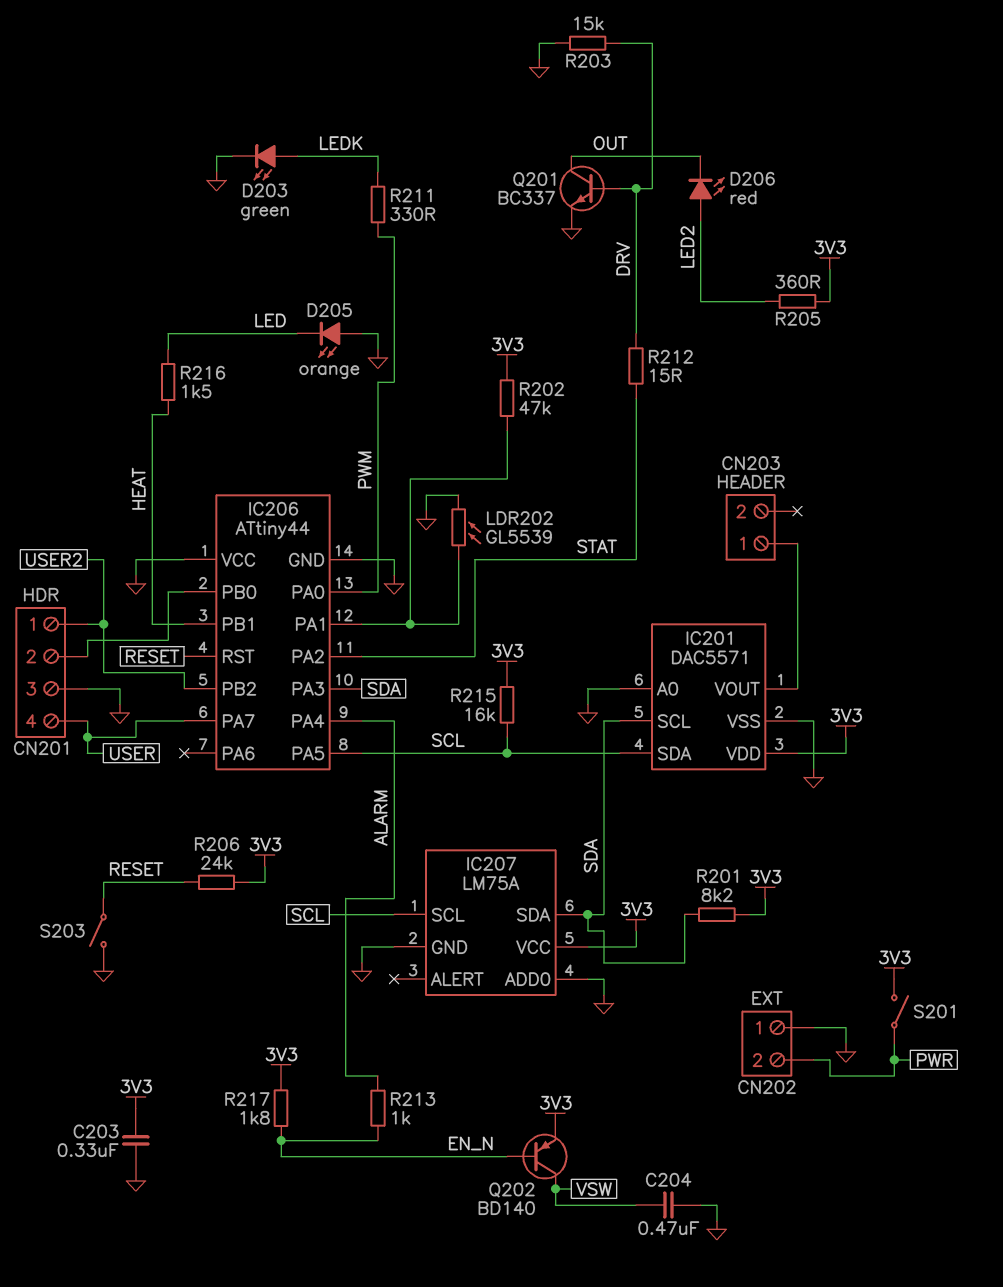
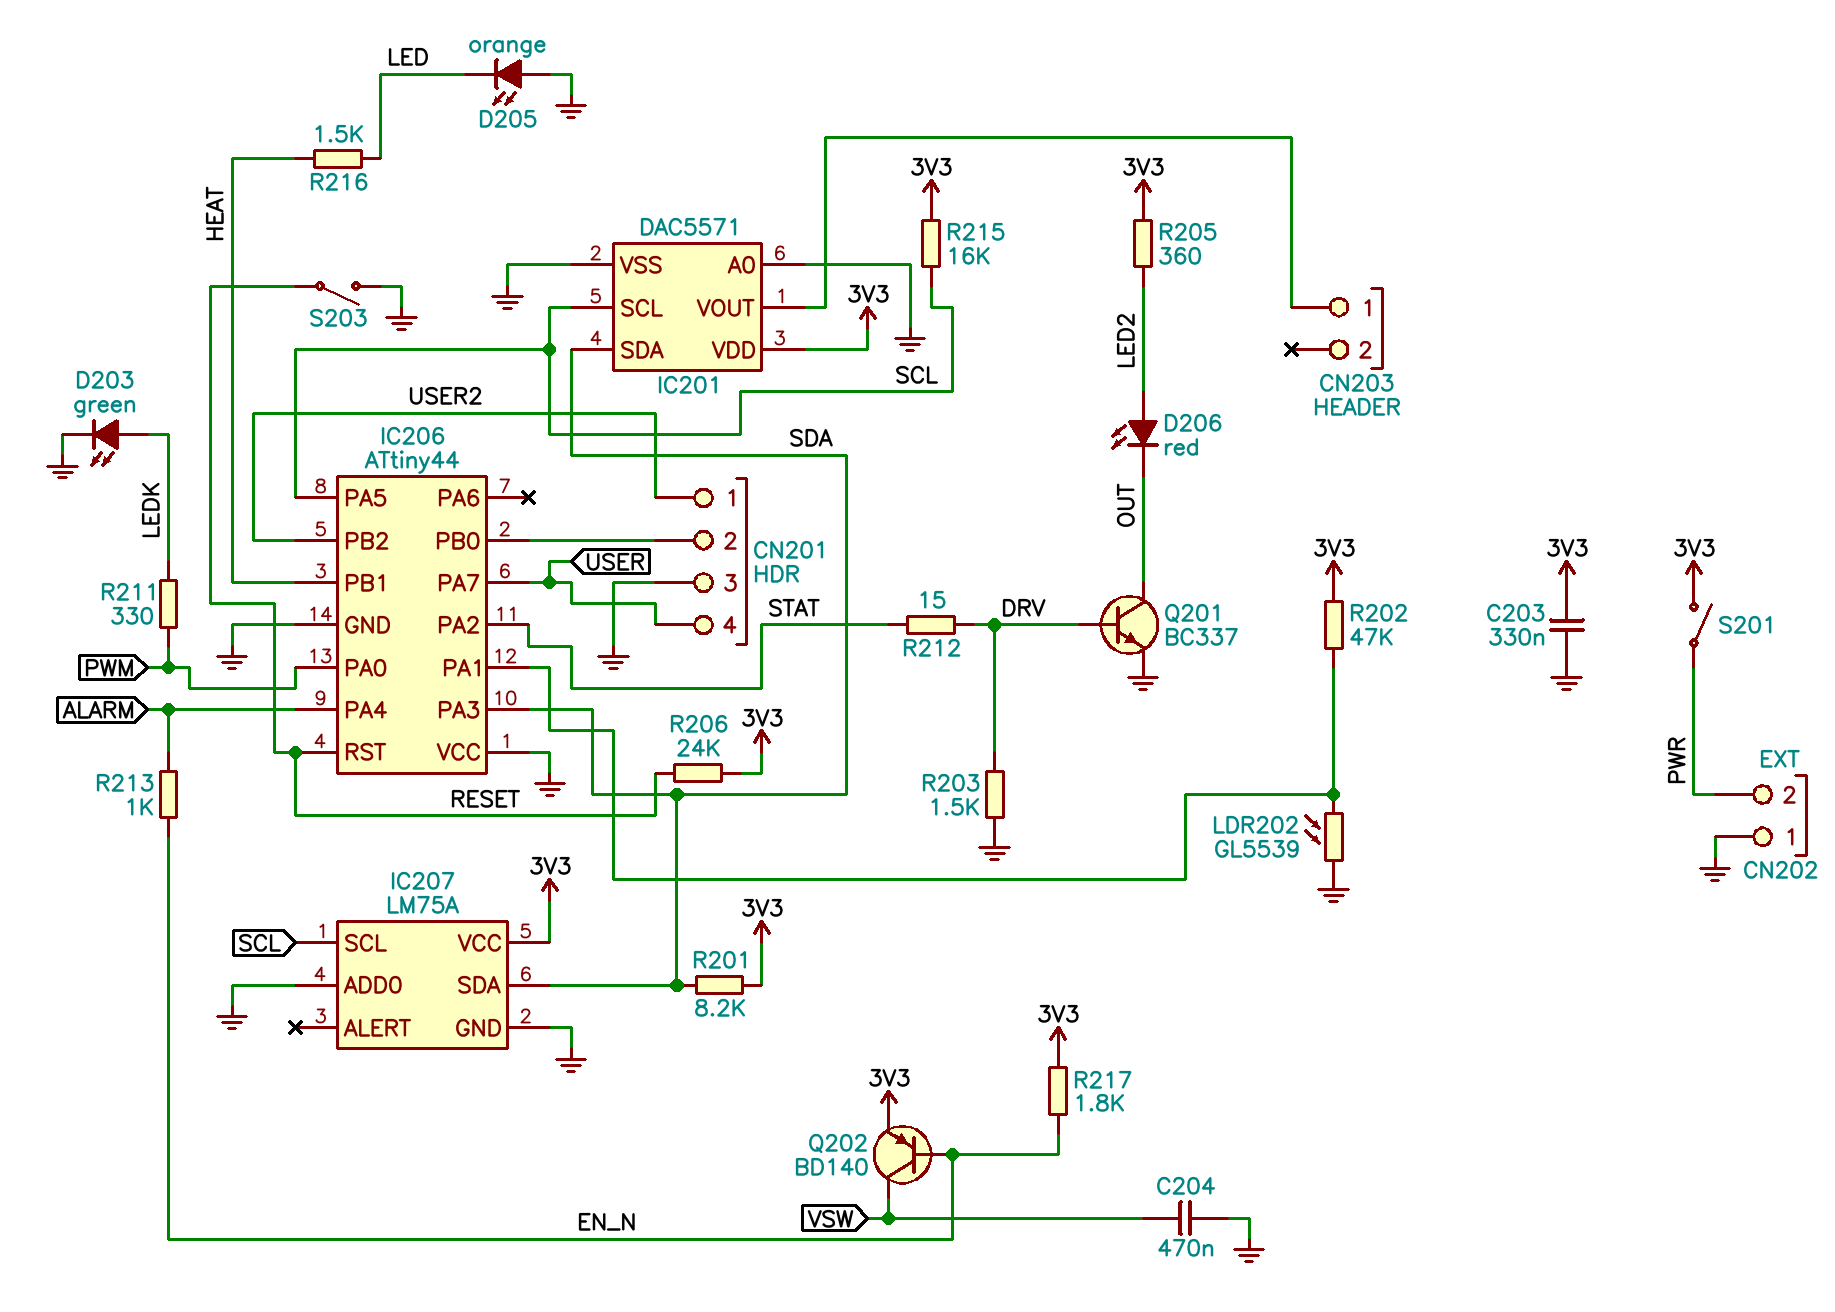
IC201 pin SCL: SDA -> SCL
IC201 pin SDA: SCL -> SDA
R203: 15k (DRV, GND) -> 1.5k (DRV, GND)

